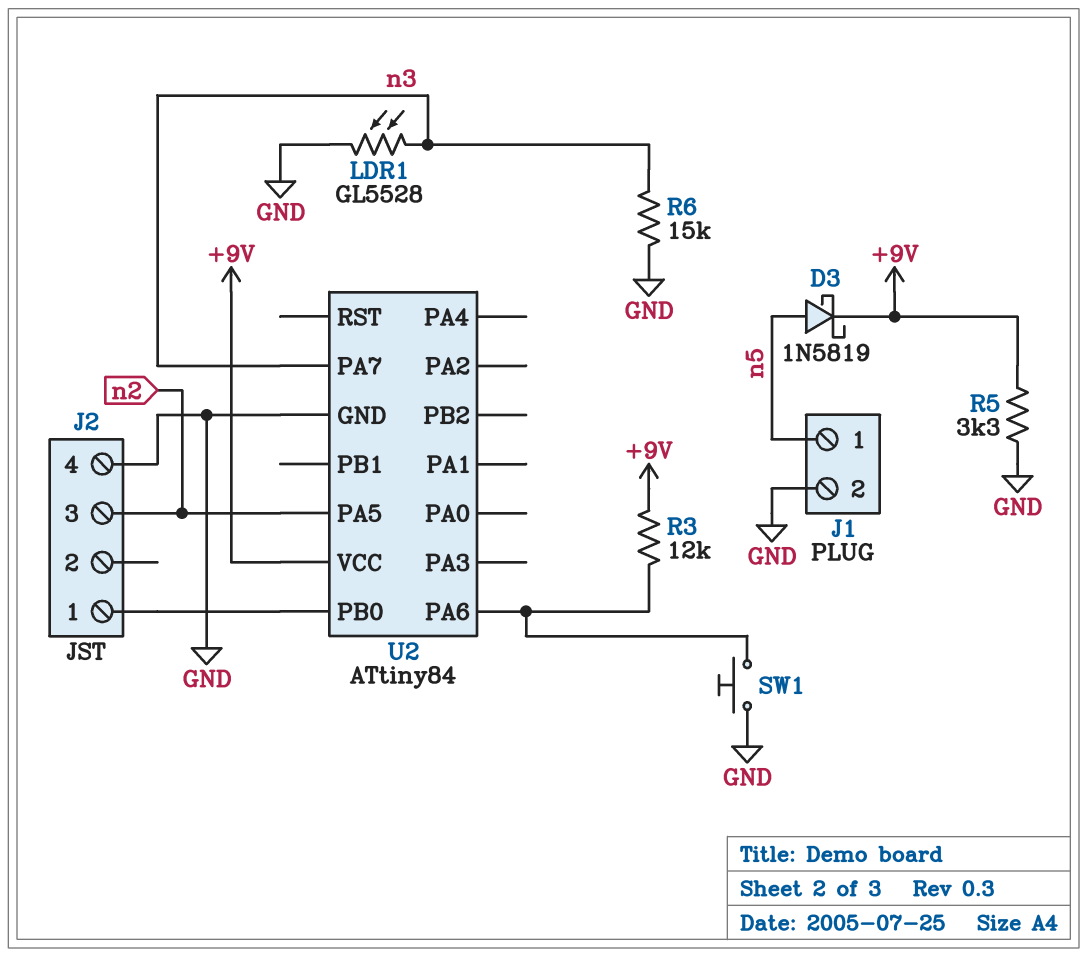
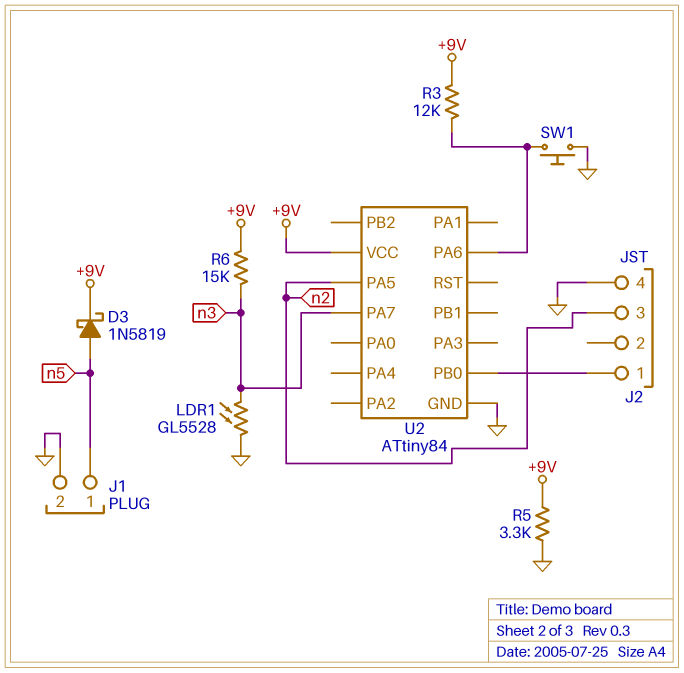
R6: 15k (GND, n3) -> 15k (+9V, n3)

